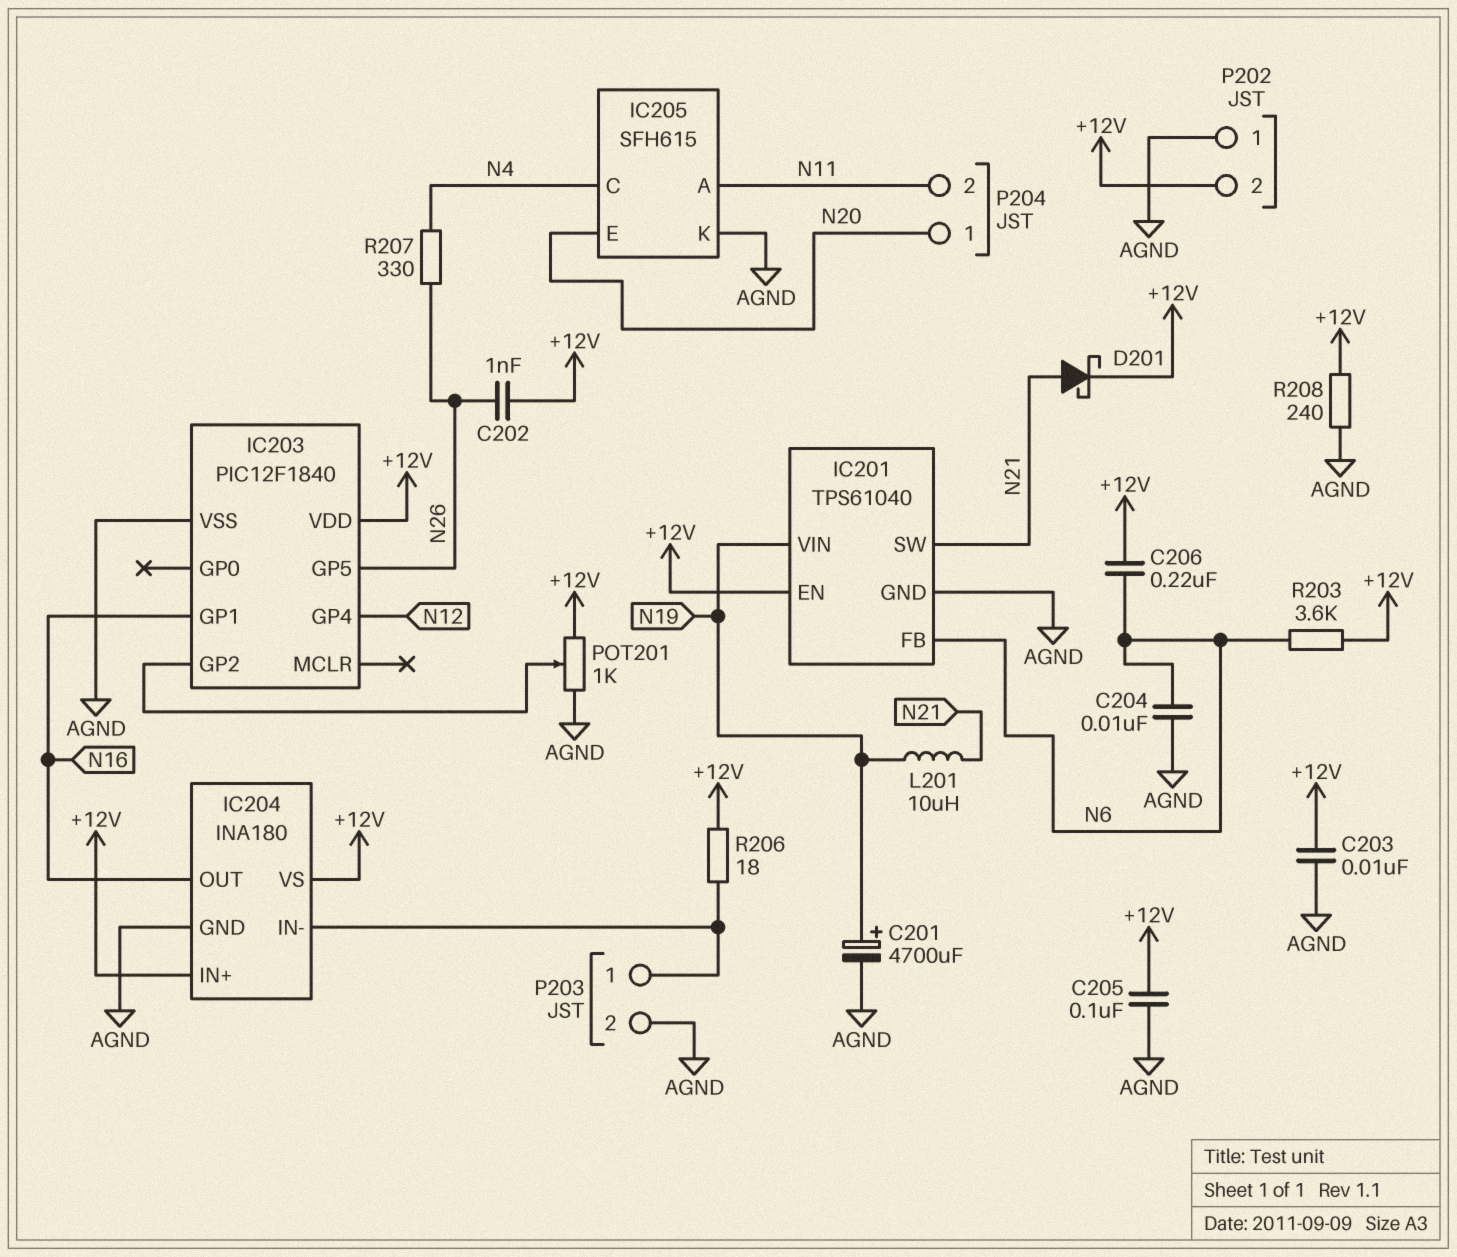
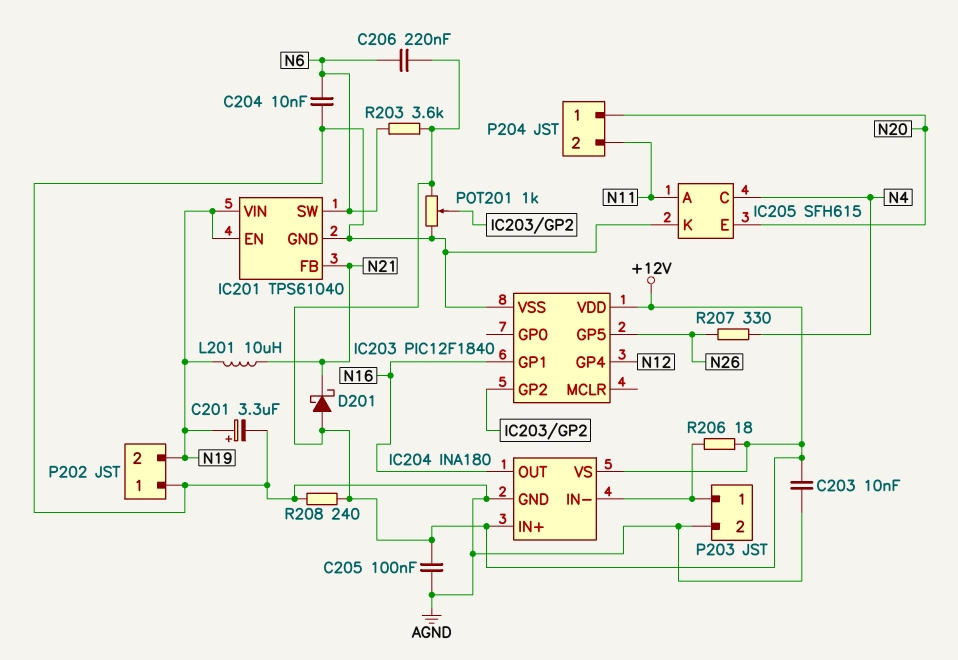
C201: 4700uF (plus N19, minus AGND) -> 3.3uF (plus N19, minus AGND)
C202: 1nF (+12V, N26) -> none
D201: schottky (A N21, K +12V) -> schottky (A +12V, K N21)
IC201 pin EN: +12V -> N19
IC201 pin FB: N6 -> N21
IC201 pin SW: N21 -> N6
P202 pin 2: +12V -> N19

